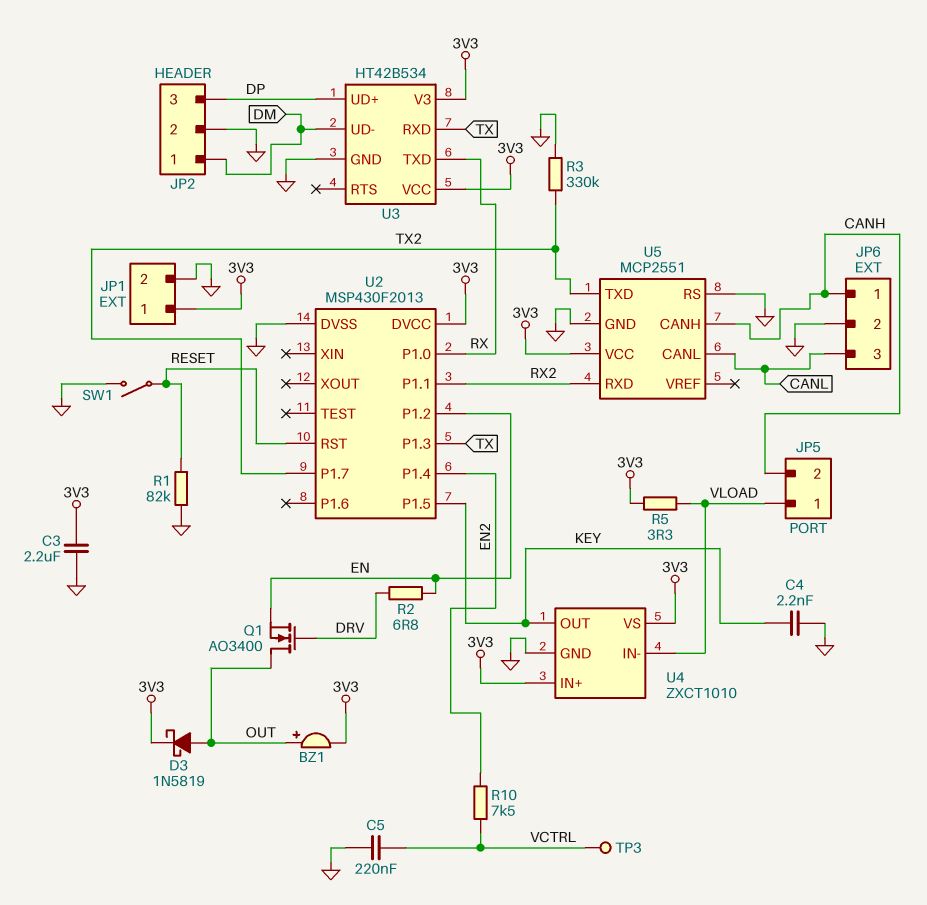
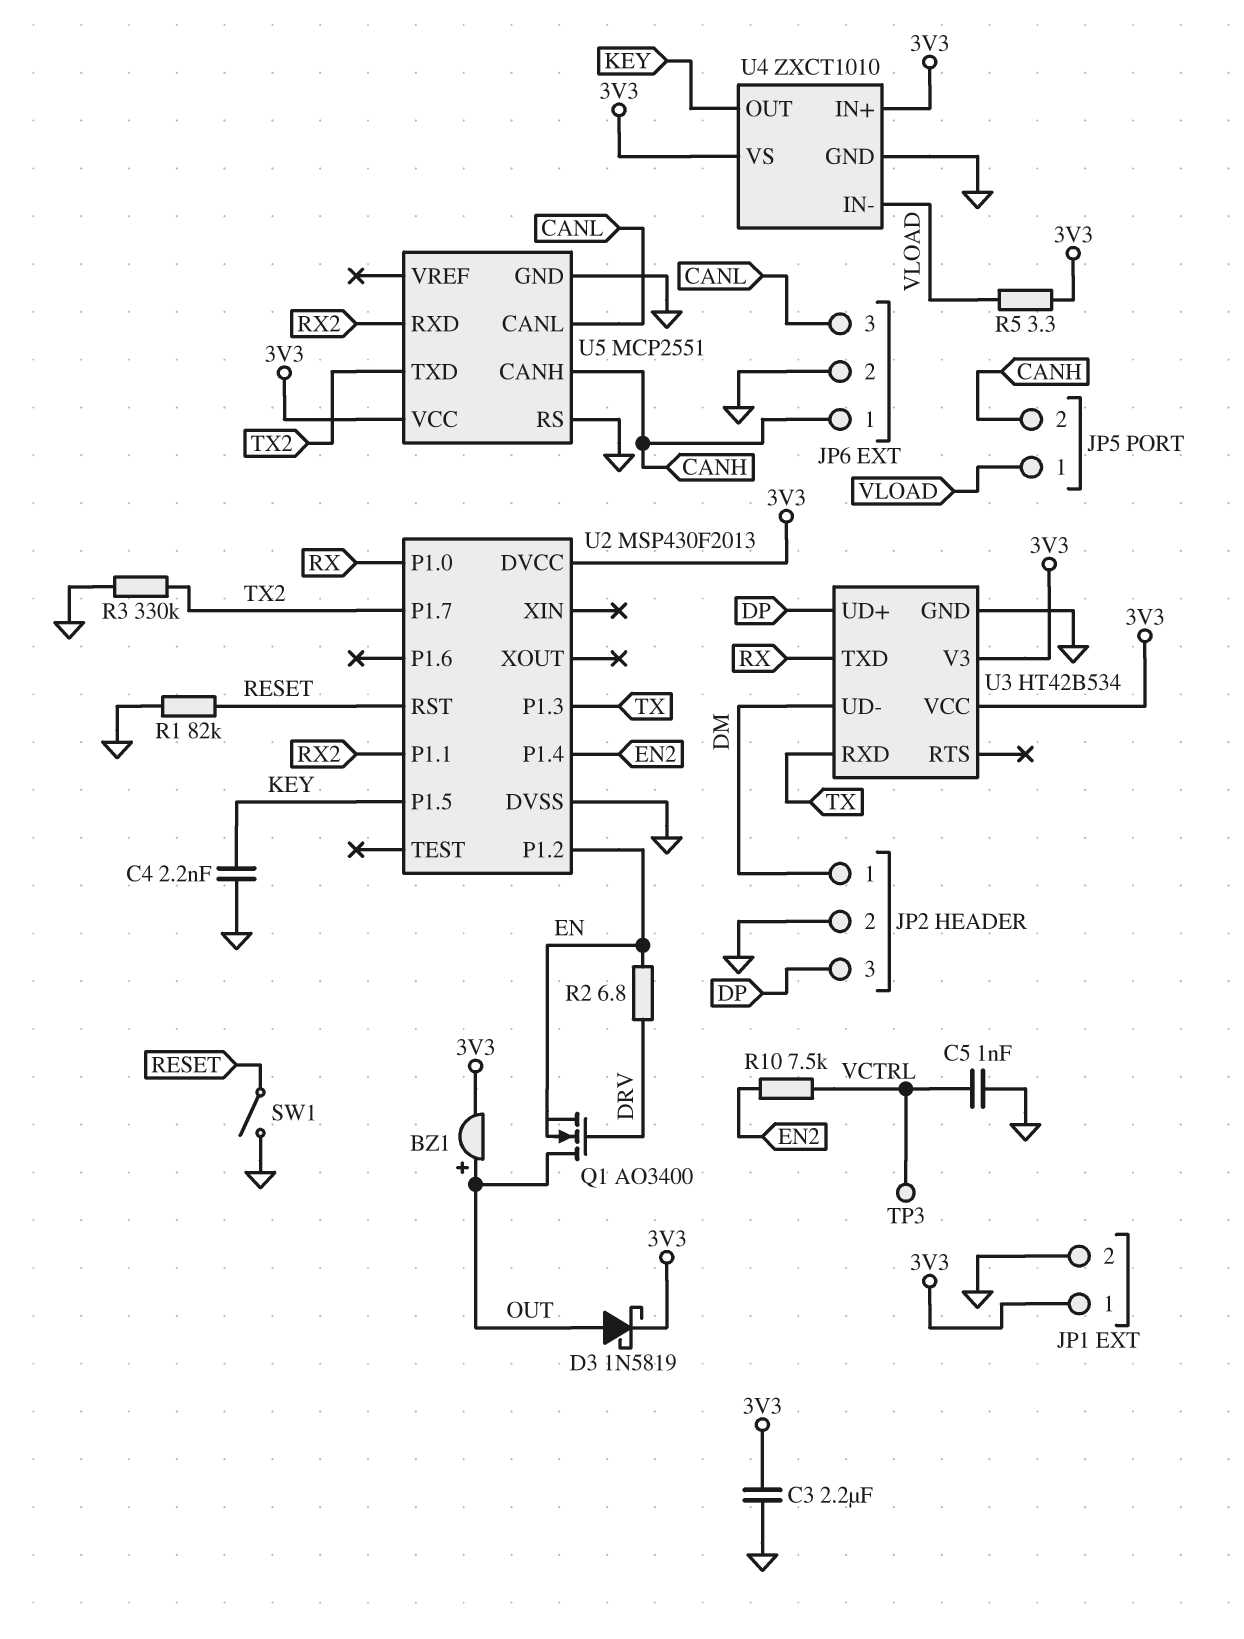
C5: 220nF (GND, VCTRL) -> 1nF (GND, VCTRL)

